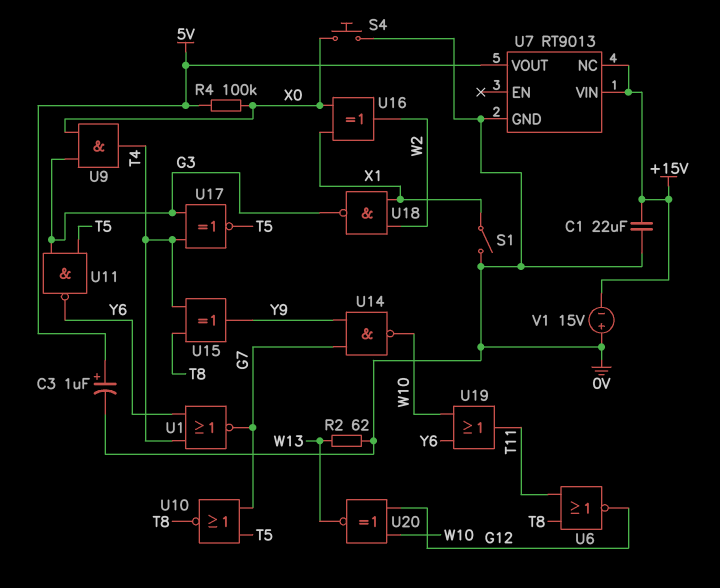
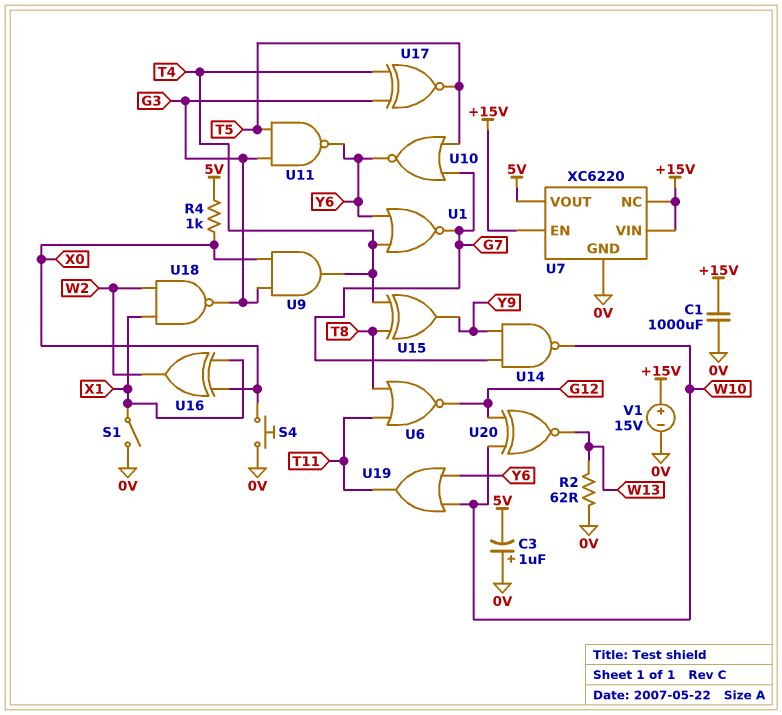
C1: 22uF (+15V, 0V) -> 1000uF (+15V, 0V)
C3: 1uF (plus 5V, minus 0V) -> 1uF (plus 0V, minus 5V)
R4: 100k (5V, X0) -> 1k (5V, X0)
U7: RT9013 -> XC6220
U7 pin EN: none -> +15V
U10: NOR (in G7, in T5, out T8) -> NOR (in G7, in T5, out Y6)
V1: 15V (plus 0V, minus +15V) -> 15V (plus +15V, minus 0V)

